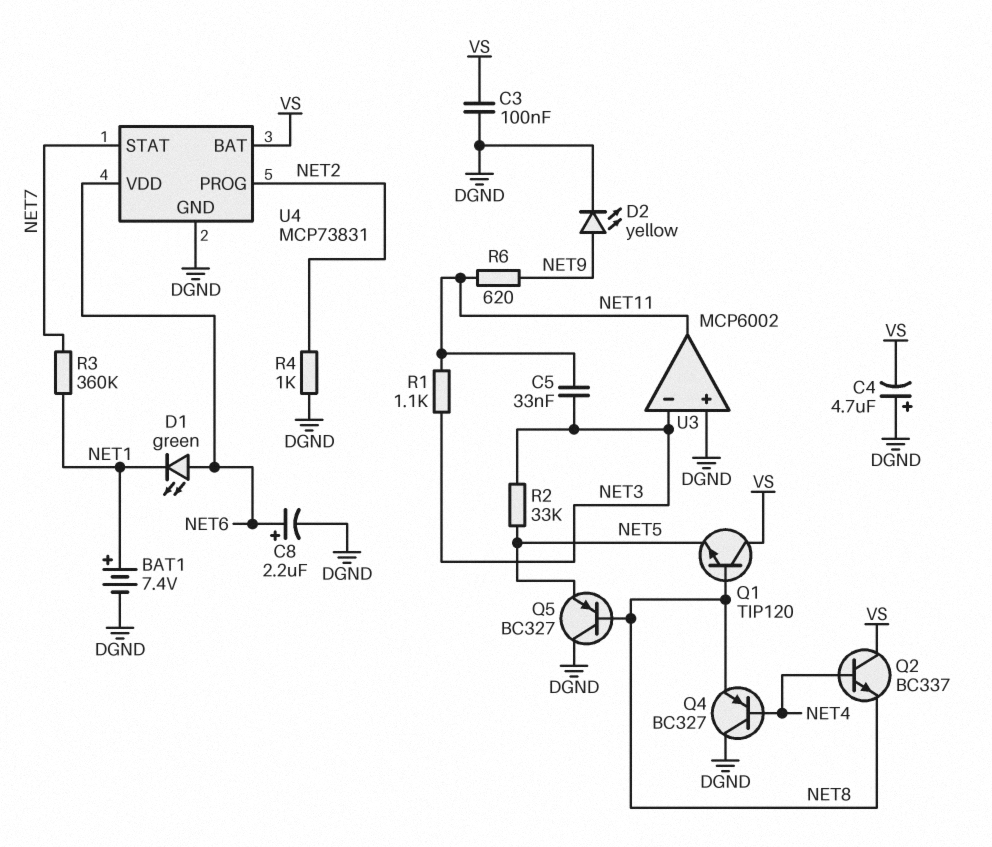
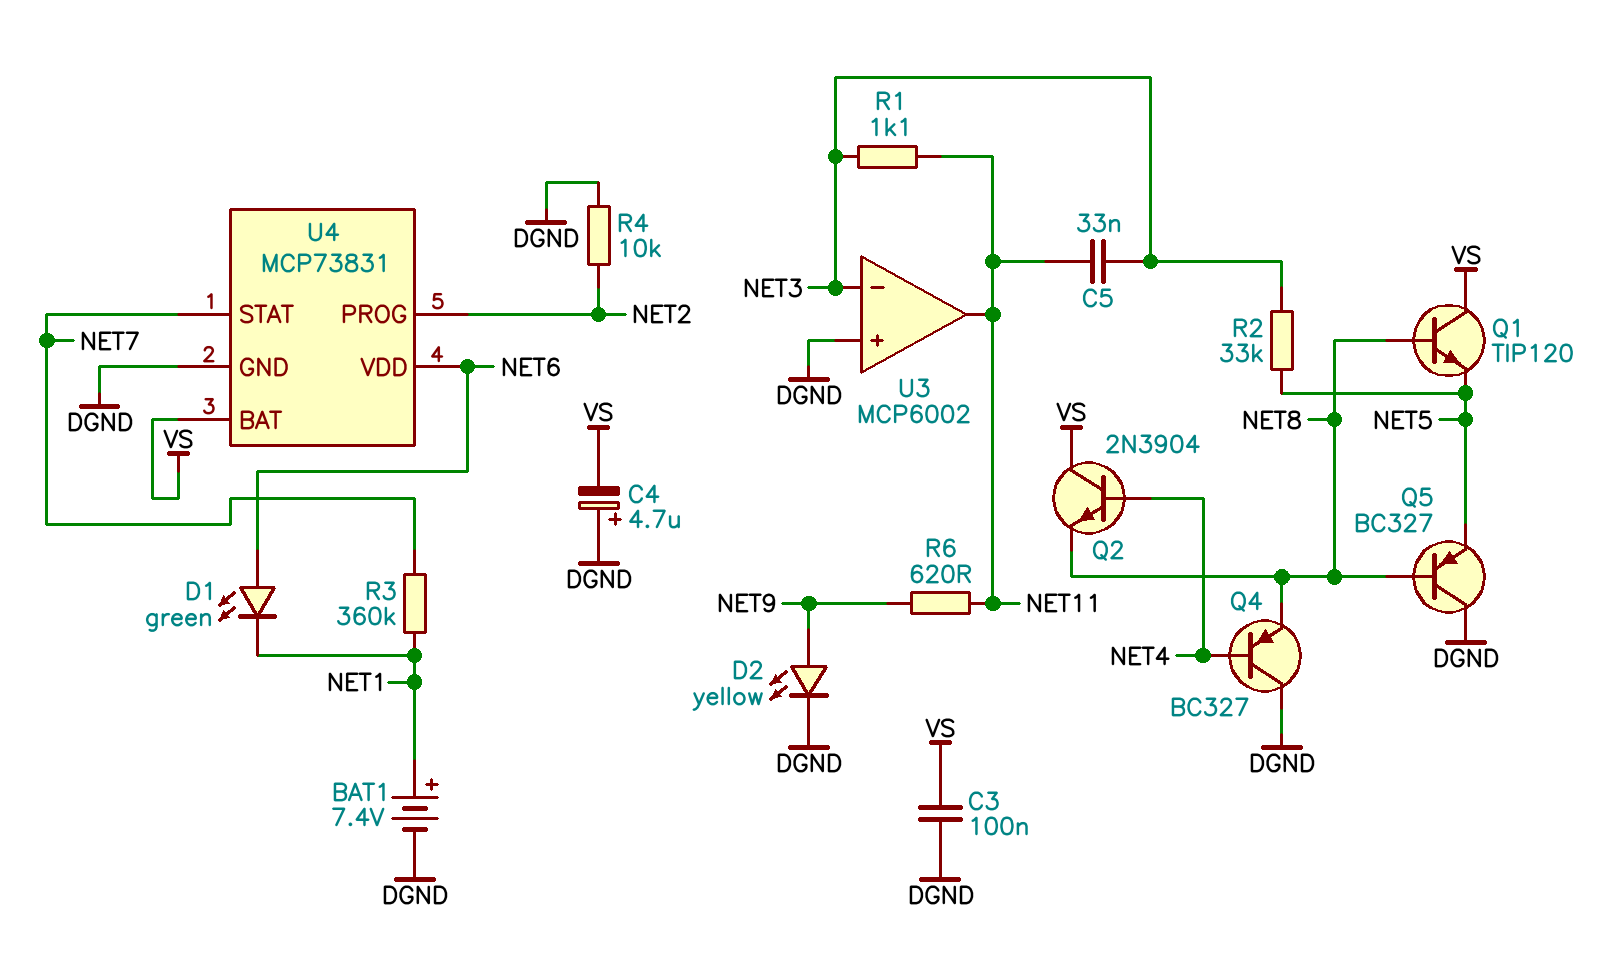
C8: 2.2uF (plus NET6, minus DGND) -> none
Q2: NPN BC337 (B NET4, C VS, E NET8) -> NPN 2N3904 (B NET4, C VS, E NET8)
R4: 1k (DGND, NET2) -> 10k (DGND, NET2)

